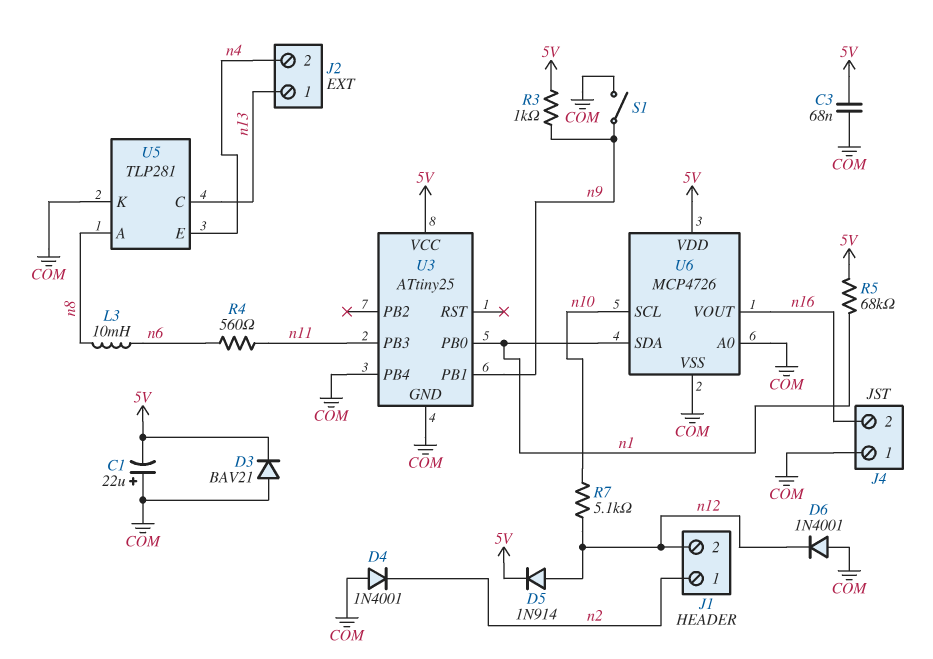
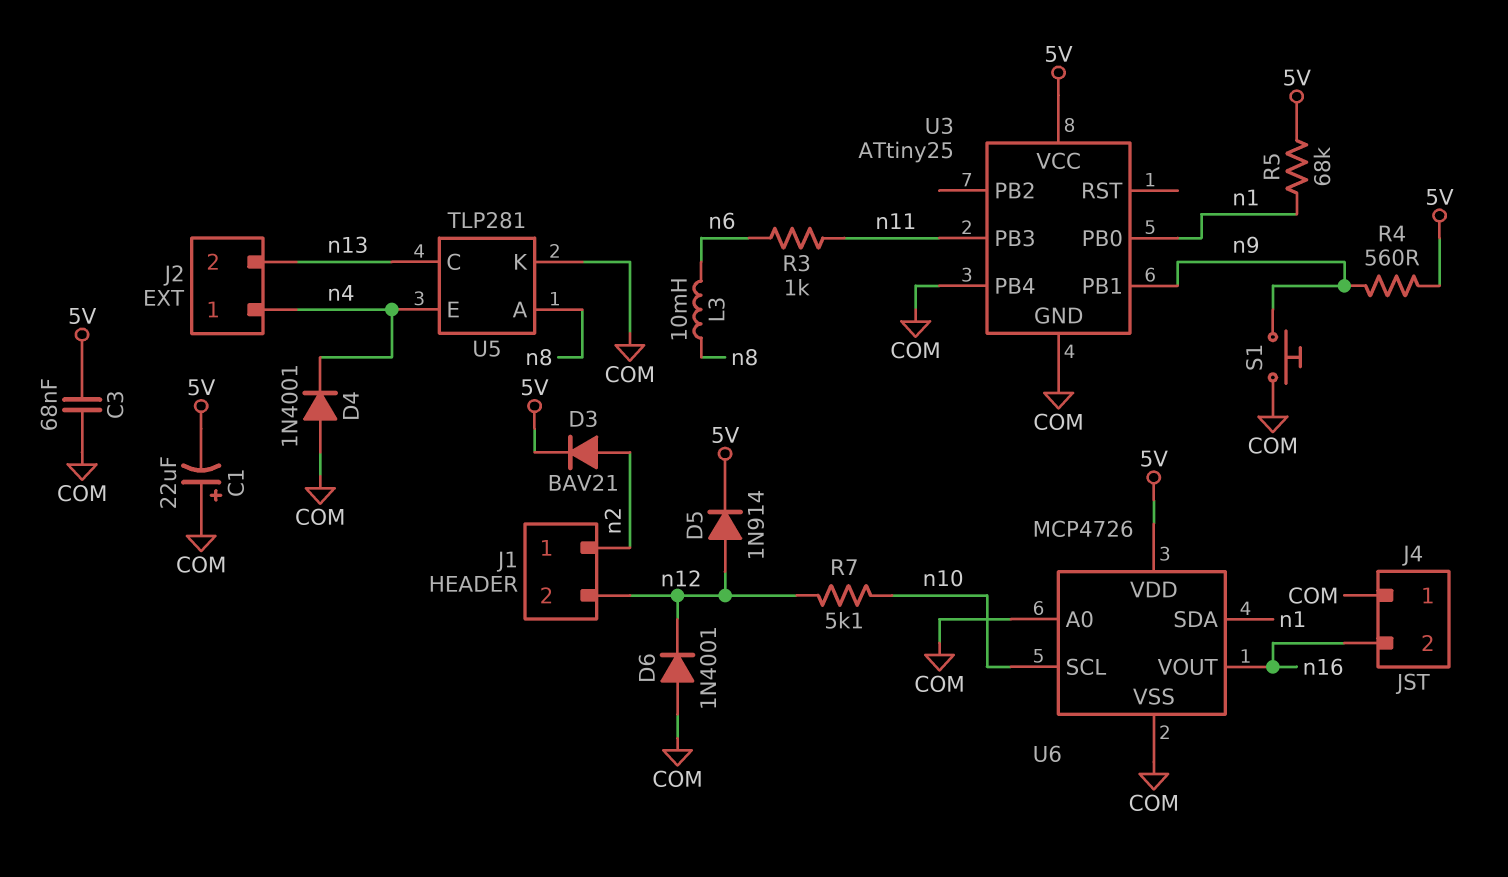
D3: diode BAV21 (A COM, K 5V) -> diode BAV21 (A n2, K 5V)
D4: diode 1N4001 (A COM, K n2) -> diode 1N4001 (A COM, K n4)
J2 pin 1: n13 -> n4
J2 pin 2: n4 -> n13
R3: 1k (5V, n9) -> 1k (n6, n11)
R4: 560 (n6, n11) -> 560 (5V, n9)
S1: switch (COM, n9) -> button (COM, n9)

